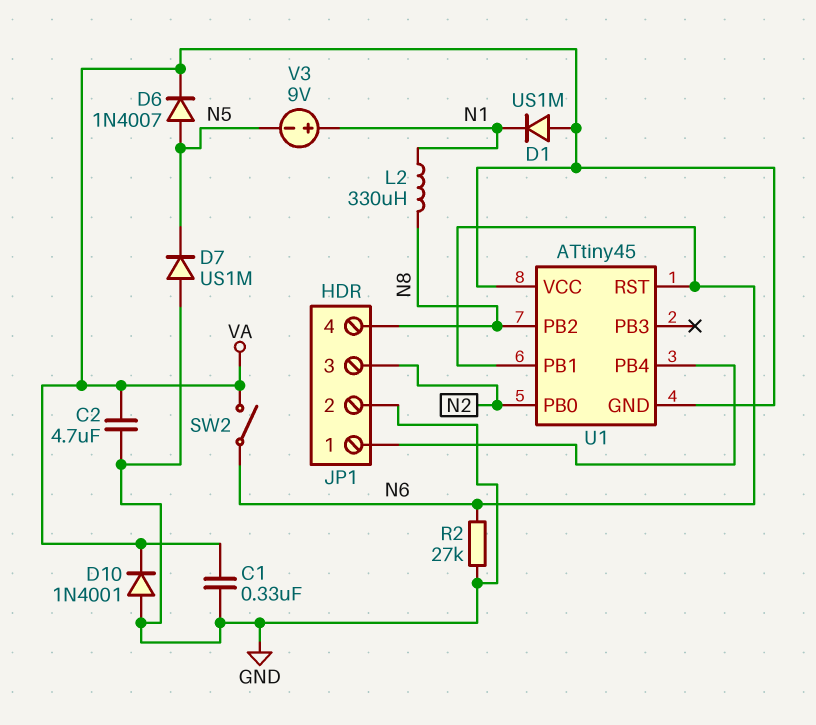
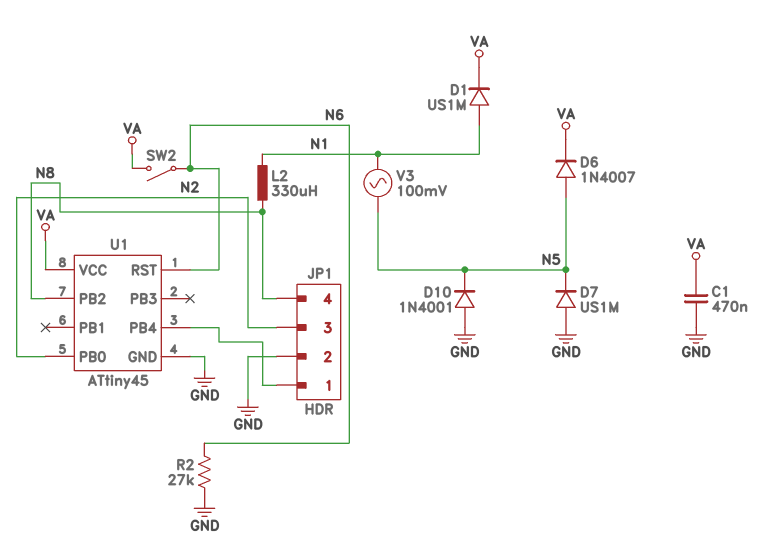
C1: 330nF (GND, VA) -> 470nF (GND, VA)
C2: 4.7uF (GND, VA) -> none
D1: diode US1M (A VA, K N1) -> diode US1M (A N1, K VA)
D10: diode 1N4001 (A GND, K VA) -> diode 1N4001 (A GND, K N5)
U1 pin GND: VA -> GND
U1 pin PB1: N6 -> none
V3: 9V (plus N1, minus N5) -> AC 100mV (N1, N5)

